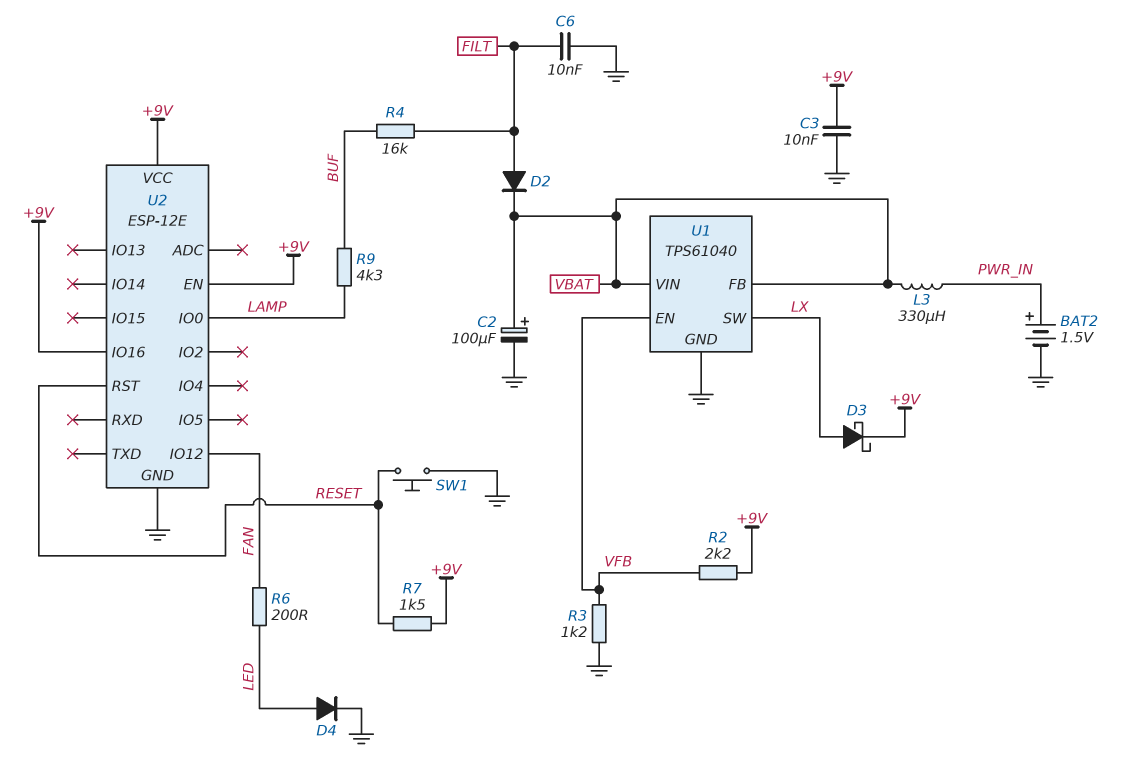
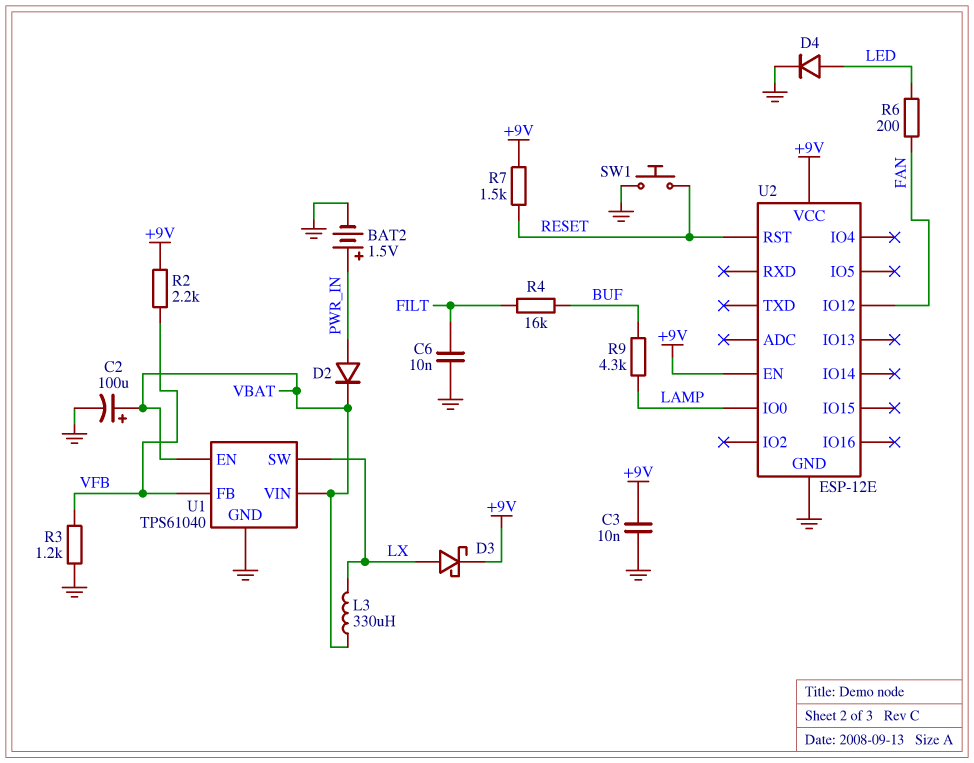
D2: diode (A FILT, K VBAT) -> diode (A PWR_IN, K VBAT)
L3: 330uH (PWR_IN, VBAT) -> 330uH (LX, VBAT)
U1 pin EN: VFB -> VBAT
U1 pin FB: VBAT -> VFB
U2 pin IO16: +9V -> none

